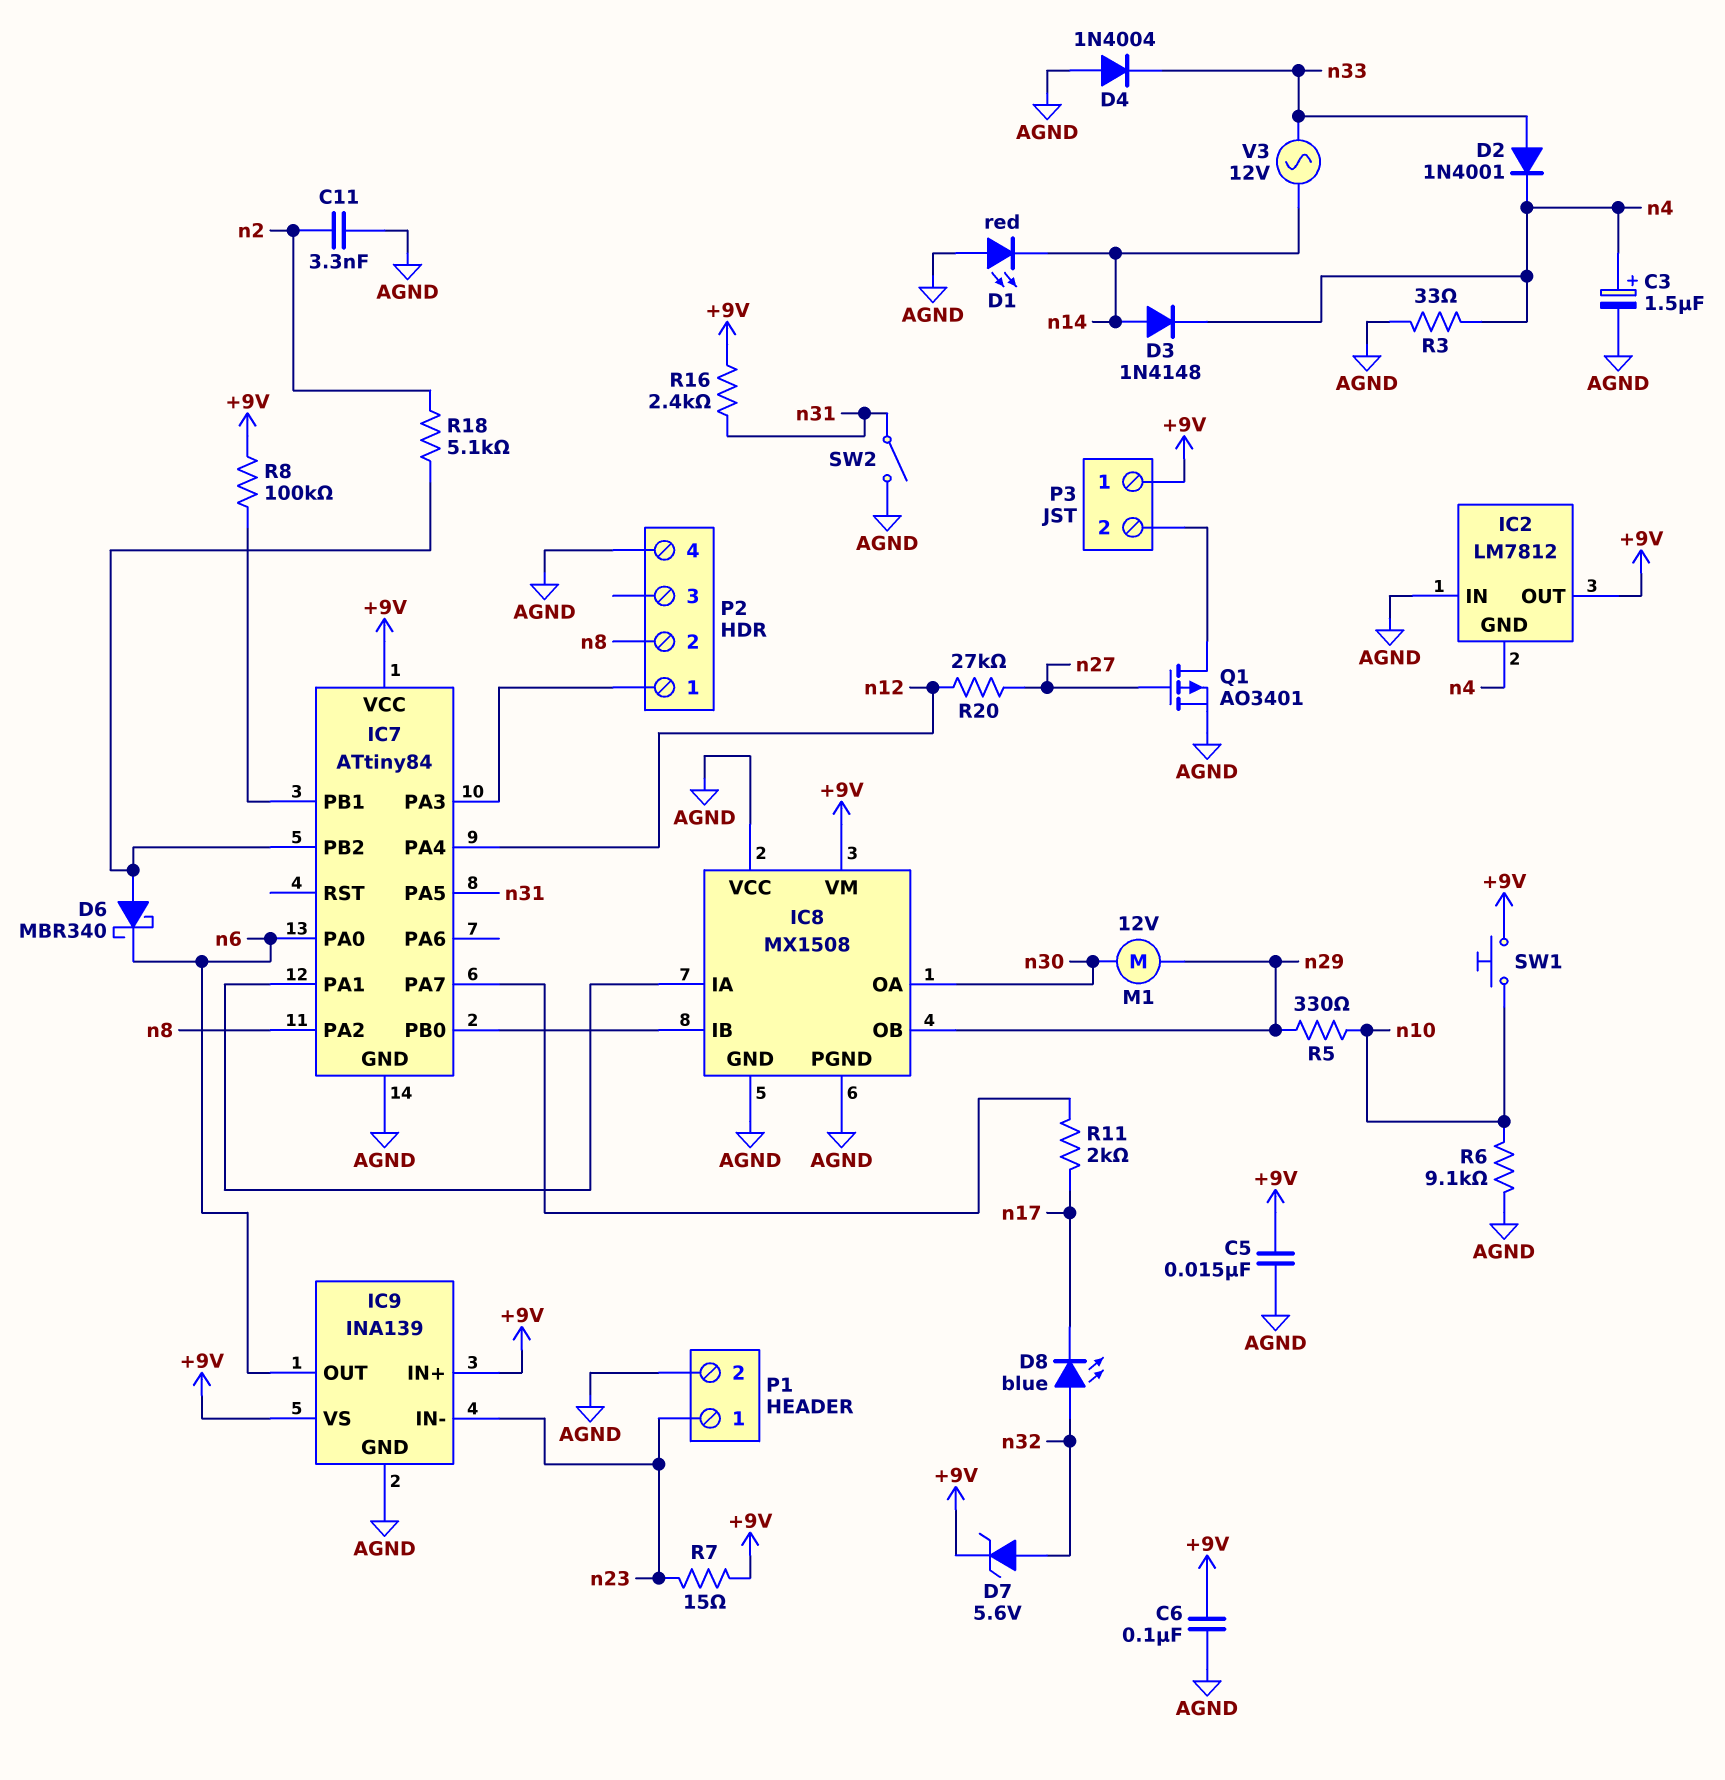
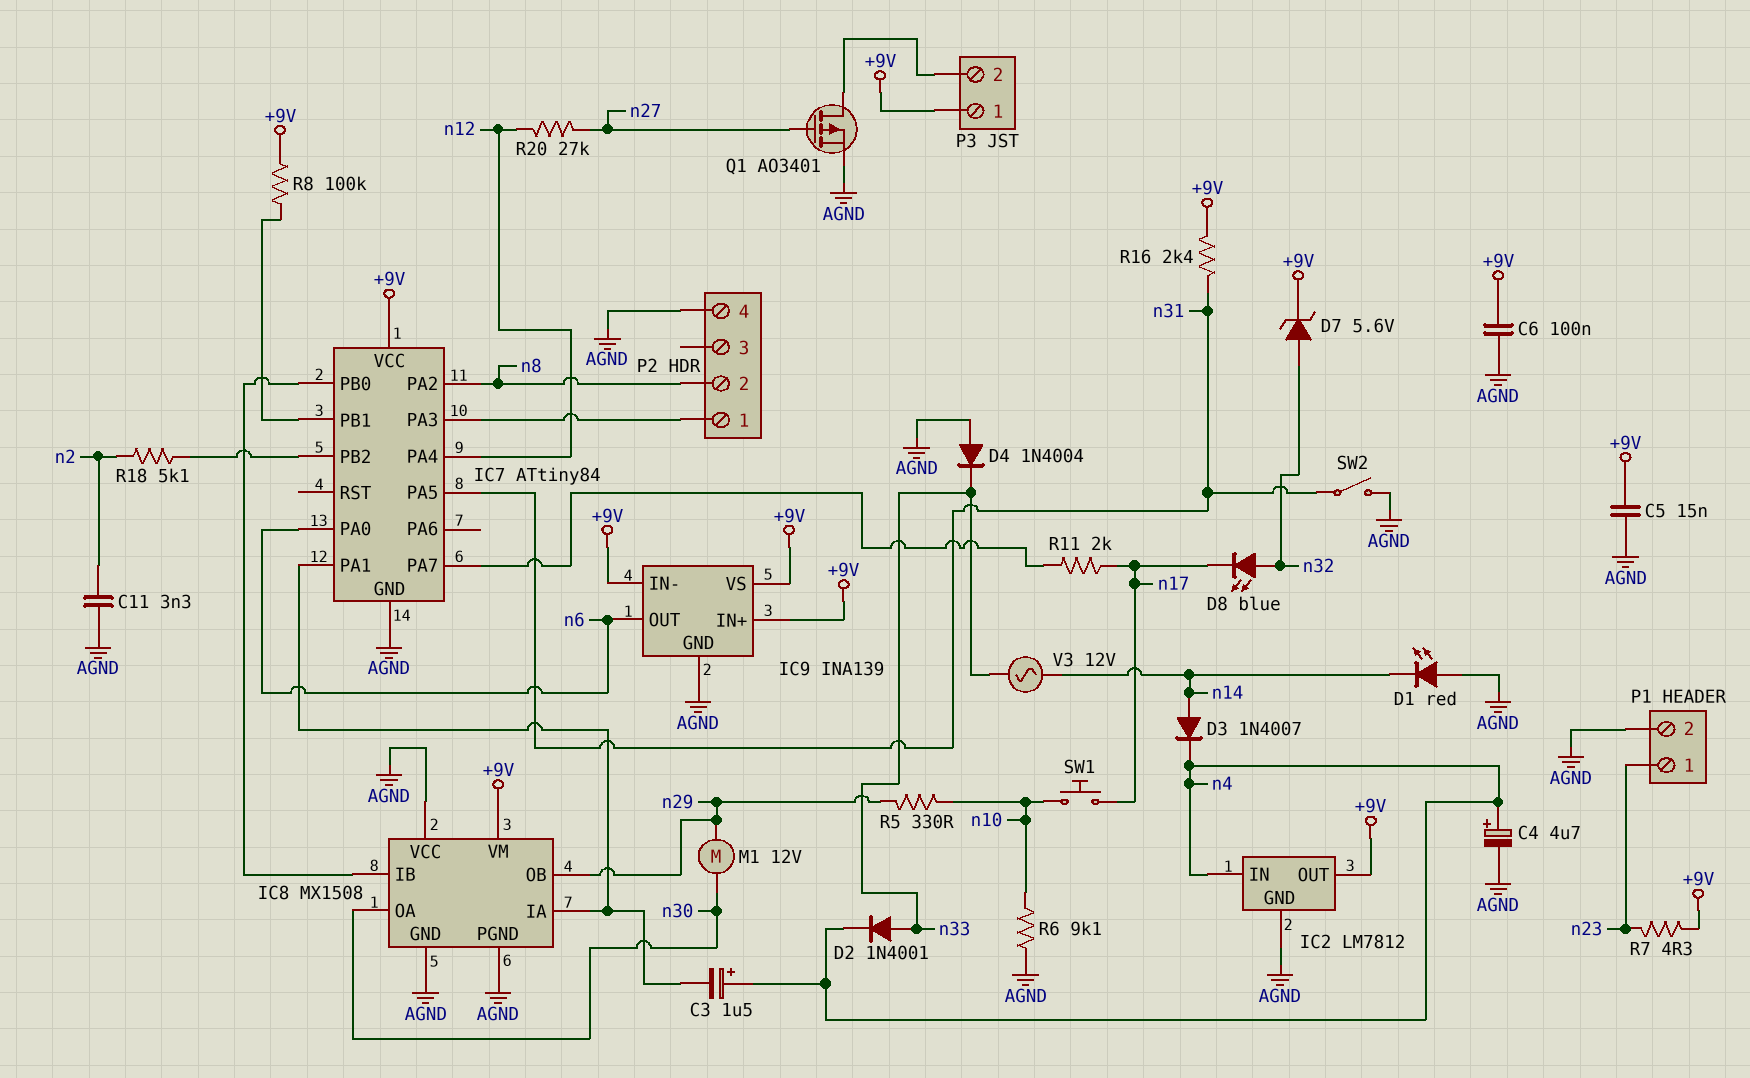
C3: 1.5uF (plus n4, minus AGND) -> 1.5uF (plus n4, minus IC7/PA1)
C4: none -> 4.7uF (plus n4, minus AGND)
D3: diode 1N4148 (A n14, K n4) -> diode 1N4007 (A n14, K n4)
D6: schottky MBR340 (A IC7/PB2, K n6) -> none
IC2 pin GND: n4 -> AGND
IC2 pin IN: AGND -> n4
IC9 pin IN-: n23 -> +9V
R3: 33 (AGND, n4) -> none
R7: 15 (+9V, n23) -> 4.3 (+9V, n23)
SW1: button (+9V, n10) -> button (n10, n17)

